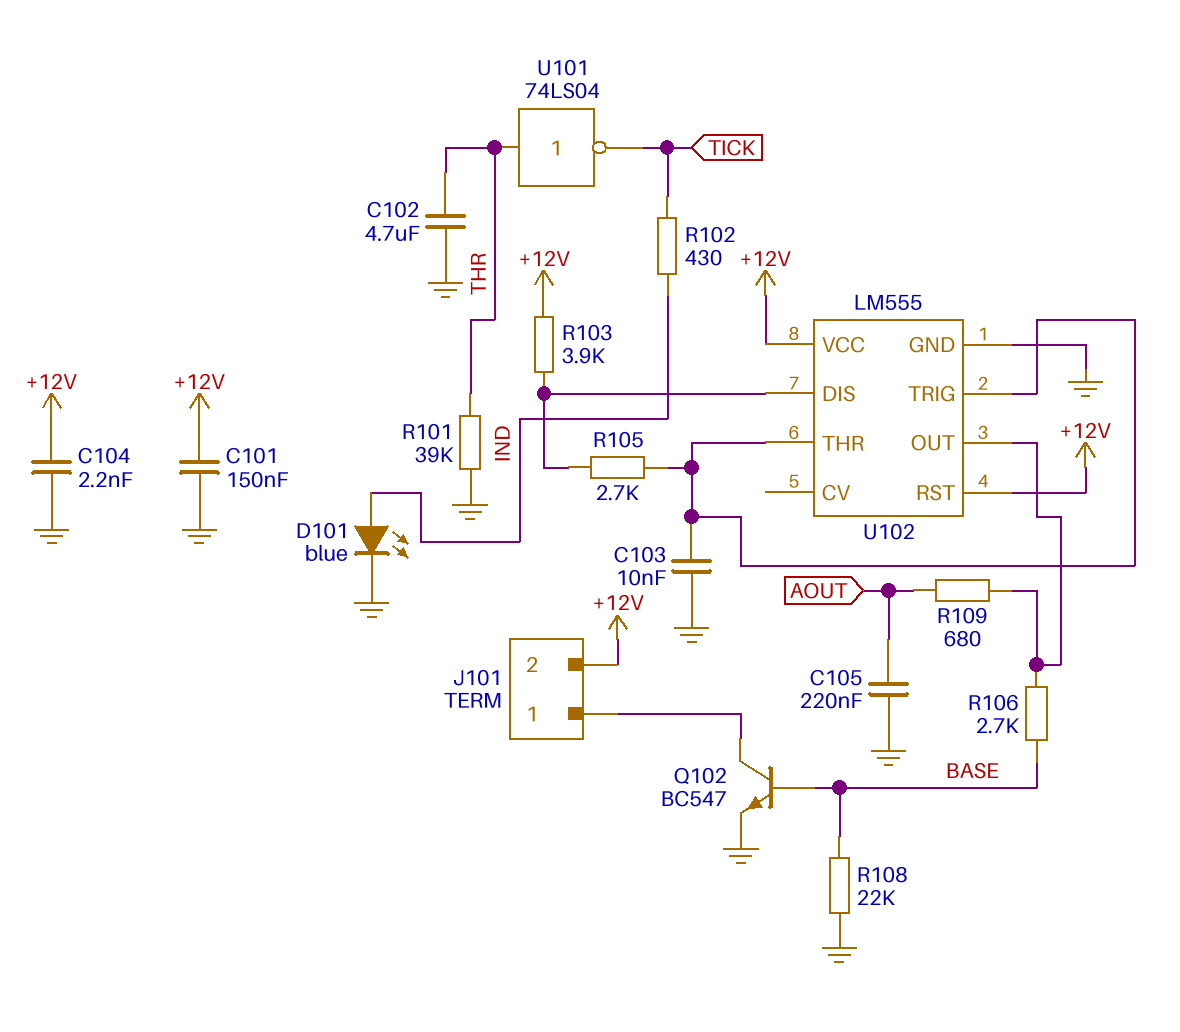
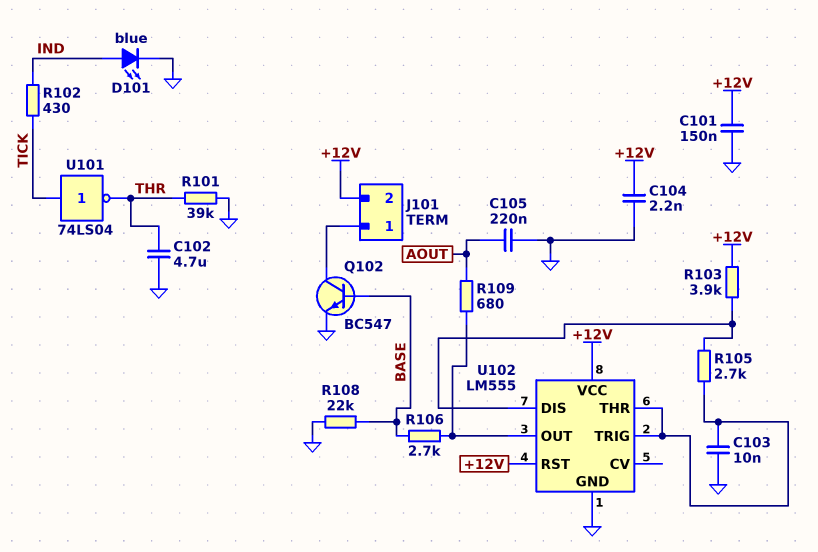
U101: NOT 74LS04 (in THR, out TICK) -> NOT 74LS04 (in TICK, out THR)

